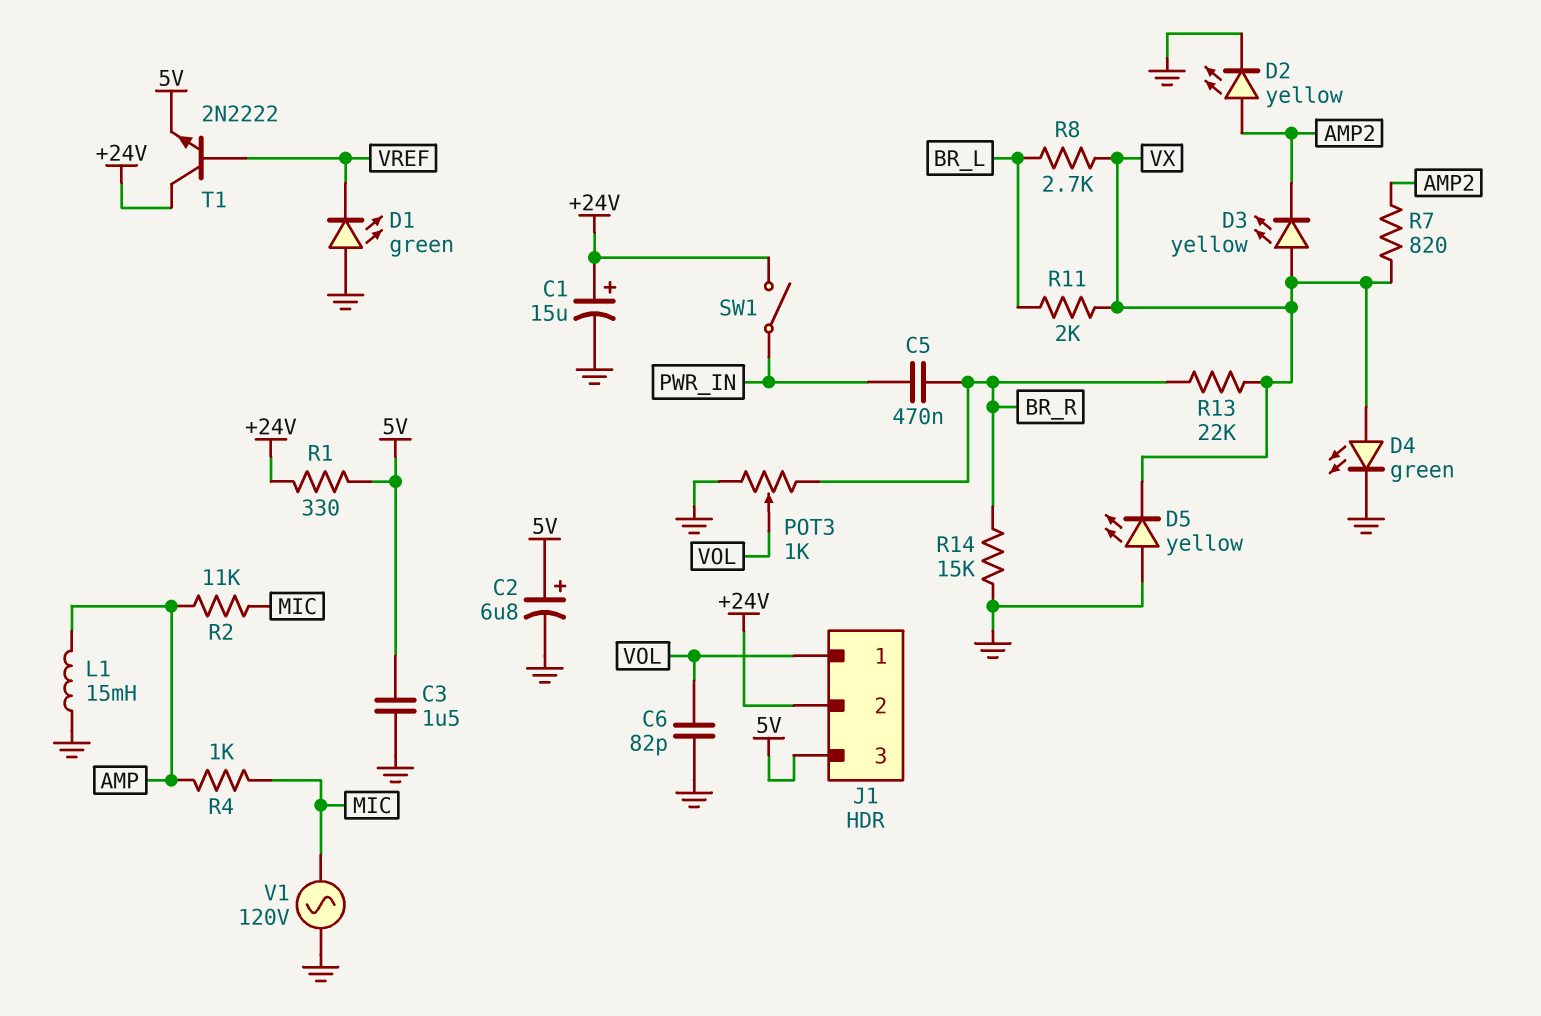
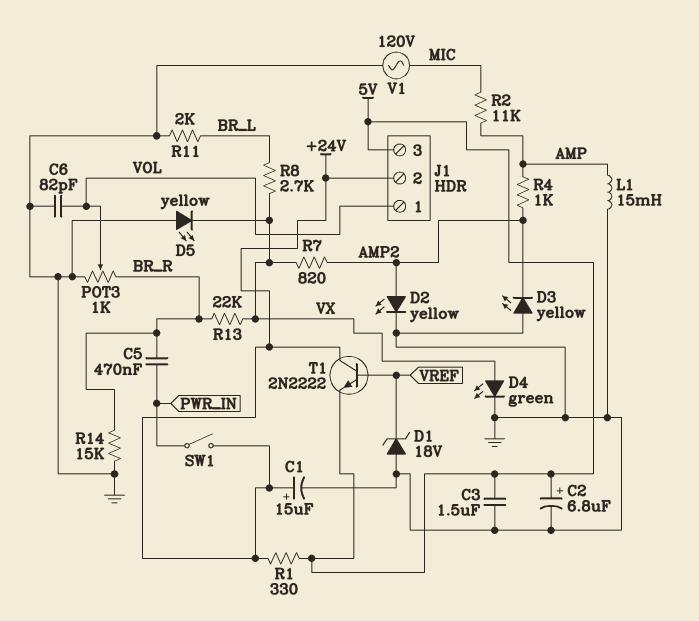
D1: LED green (A GND, K VREF) -> zener 18V (A GND, K VREF)
D3: LED yellow (A VX, K AMP2) -> LED yellow (A GND, K AMP2)
R4: 1k (AMP, MIC) -> 1k (AMP, AMP2)
R11: 2k (BR_L, VX) -> 2k (BR_L, GND)

